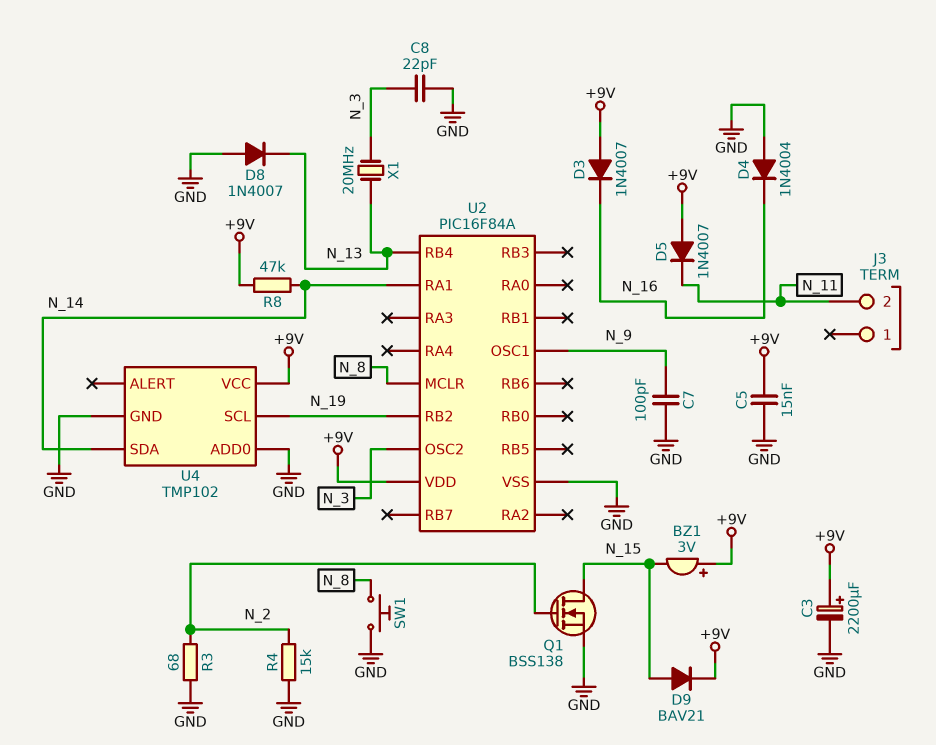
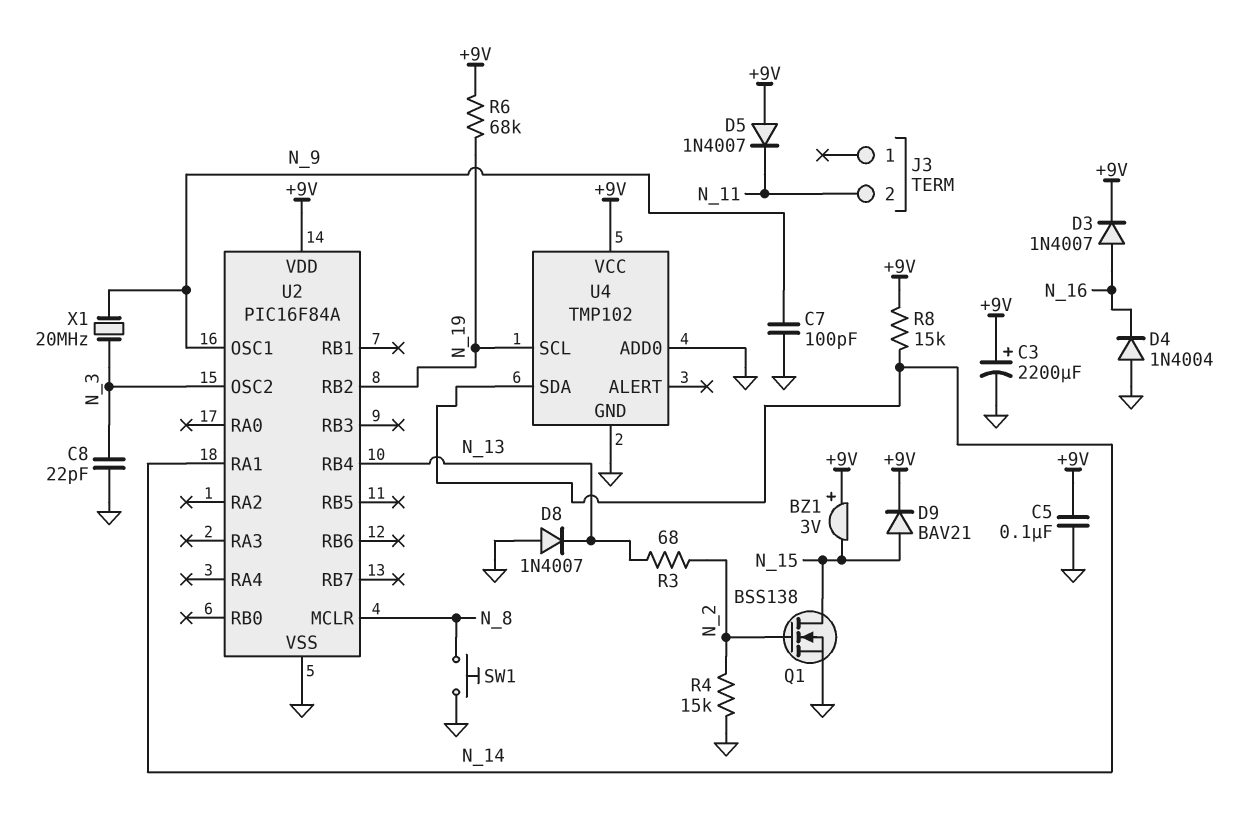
C5: 15nF (+9V, GND) -> 100nF (+9V, GND)
D3: diode 1N4007 (A +9V, K N_16) -> diode 1N4007 (A N_16, K +9V)
R3: 68 (GND, N_2) -> 68 (N_2, N_13)
R6: none -> 68k (+9V, N_19)
R8: 47k (+9V, N_14) -> 15k (+9V, N_14)
X1: 20MHz (N_3, N_13) -> 20MHz (N_3, N_9)

